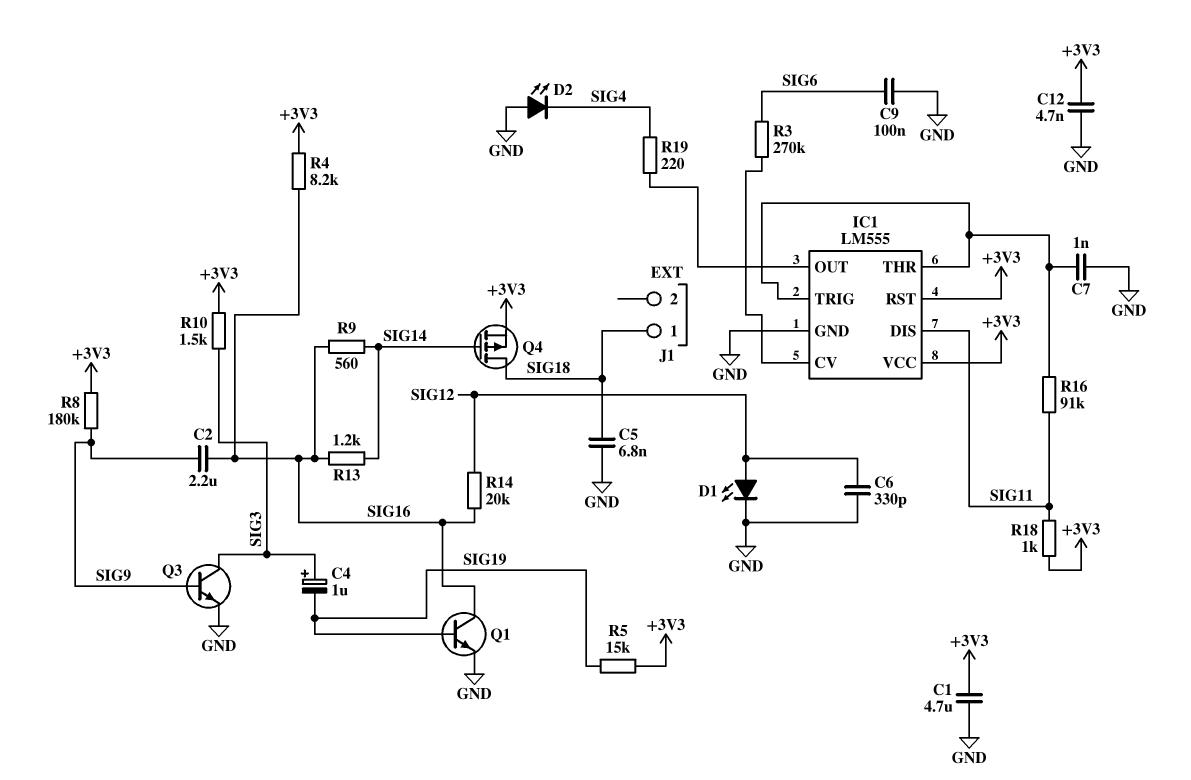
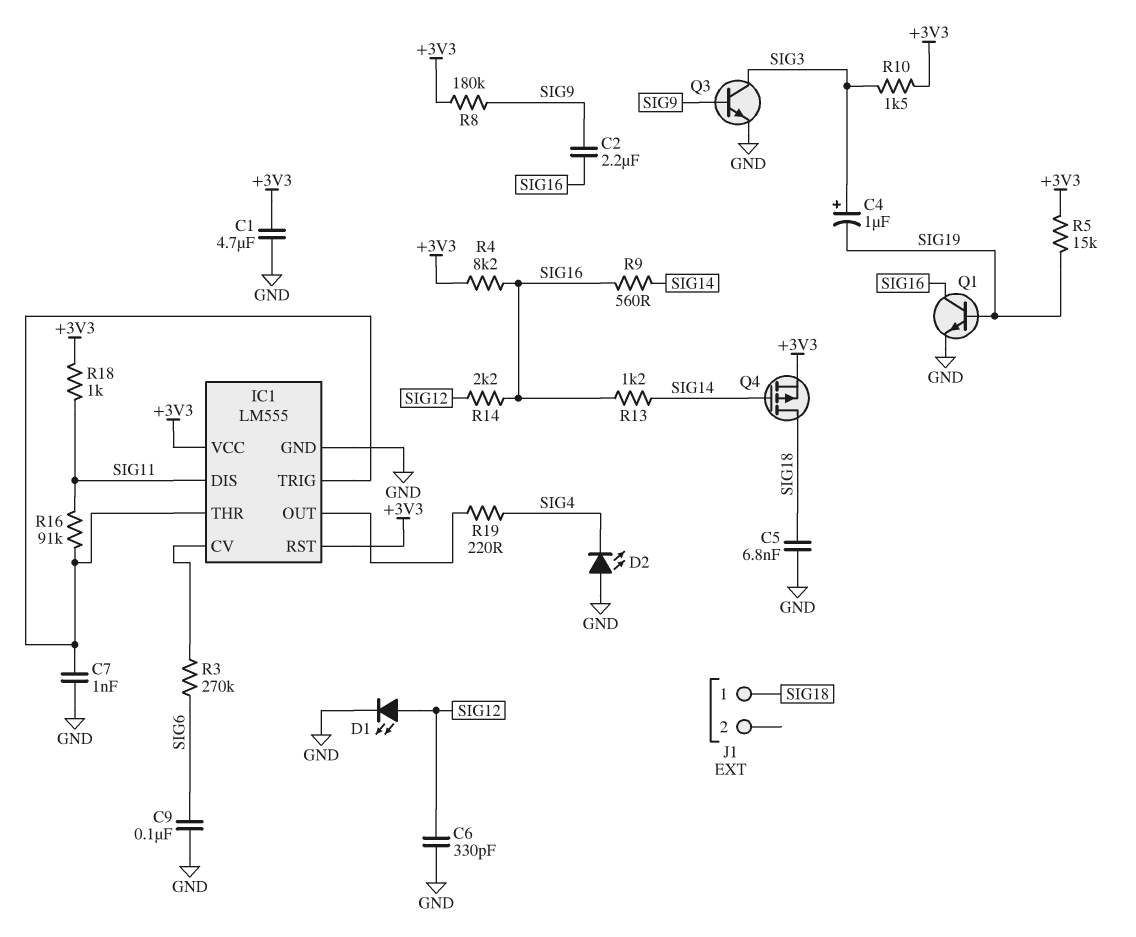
C12: 4.7nF (+3V3, GND) -> none
R14: 20k (SIG12, SIG16) -> 2.2k (SIG12, SIG16)

